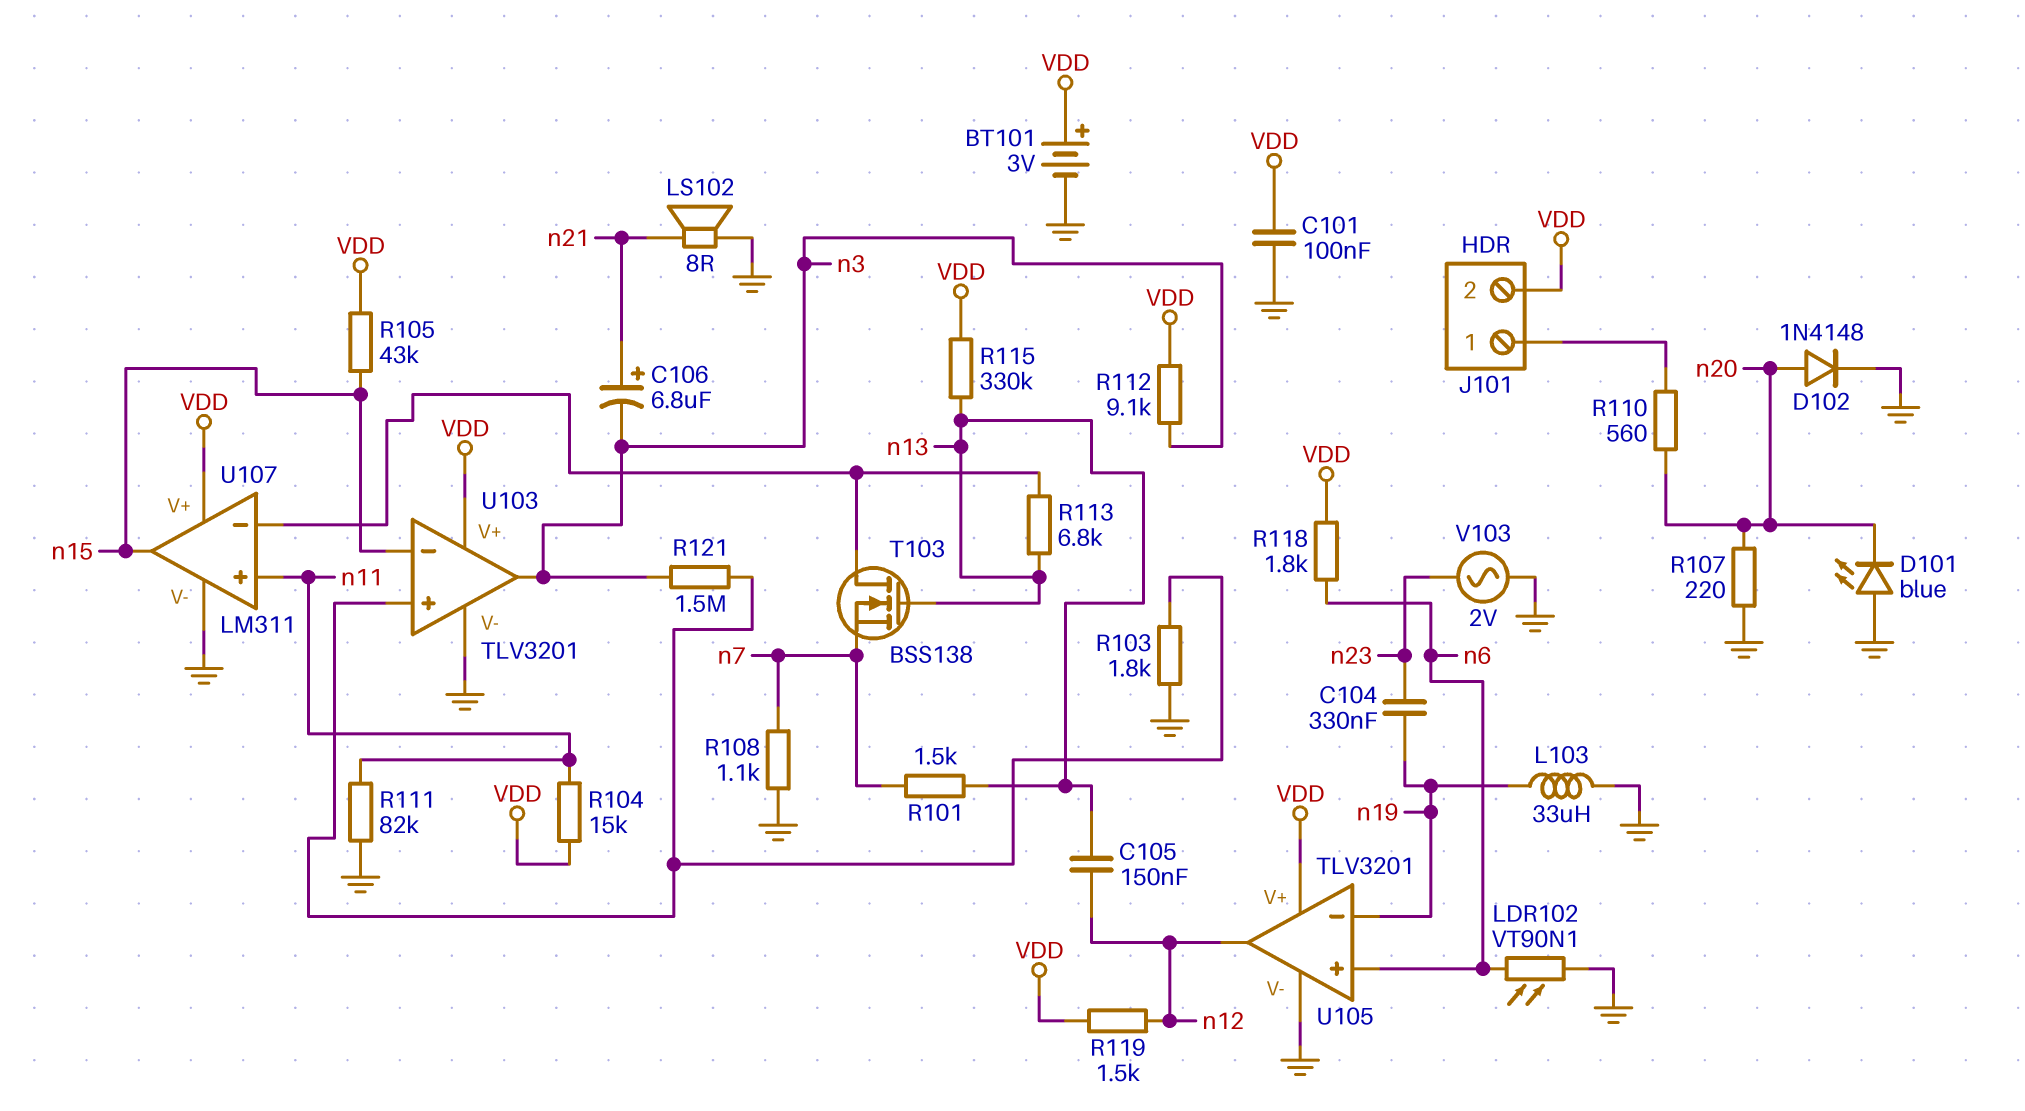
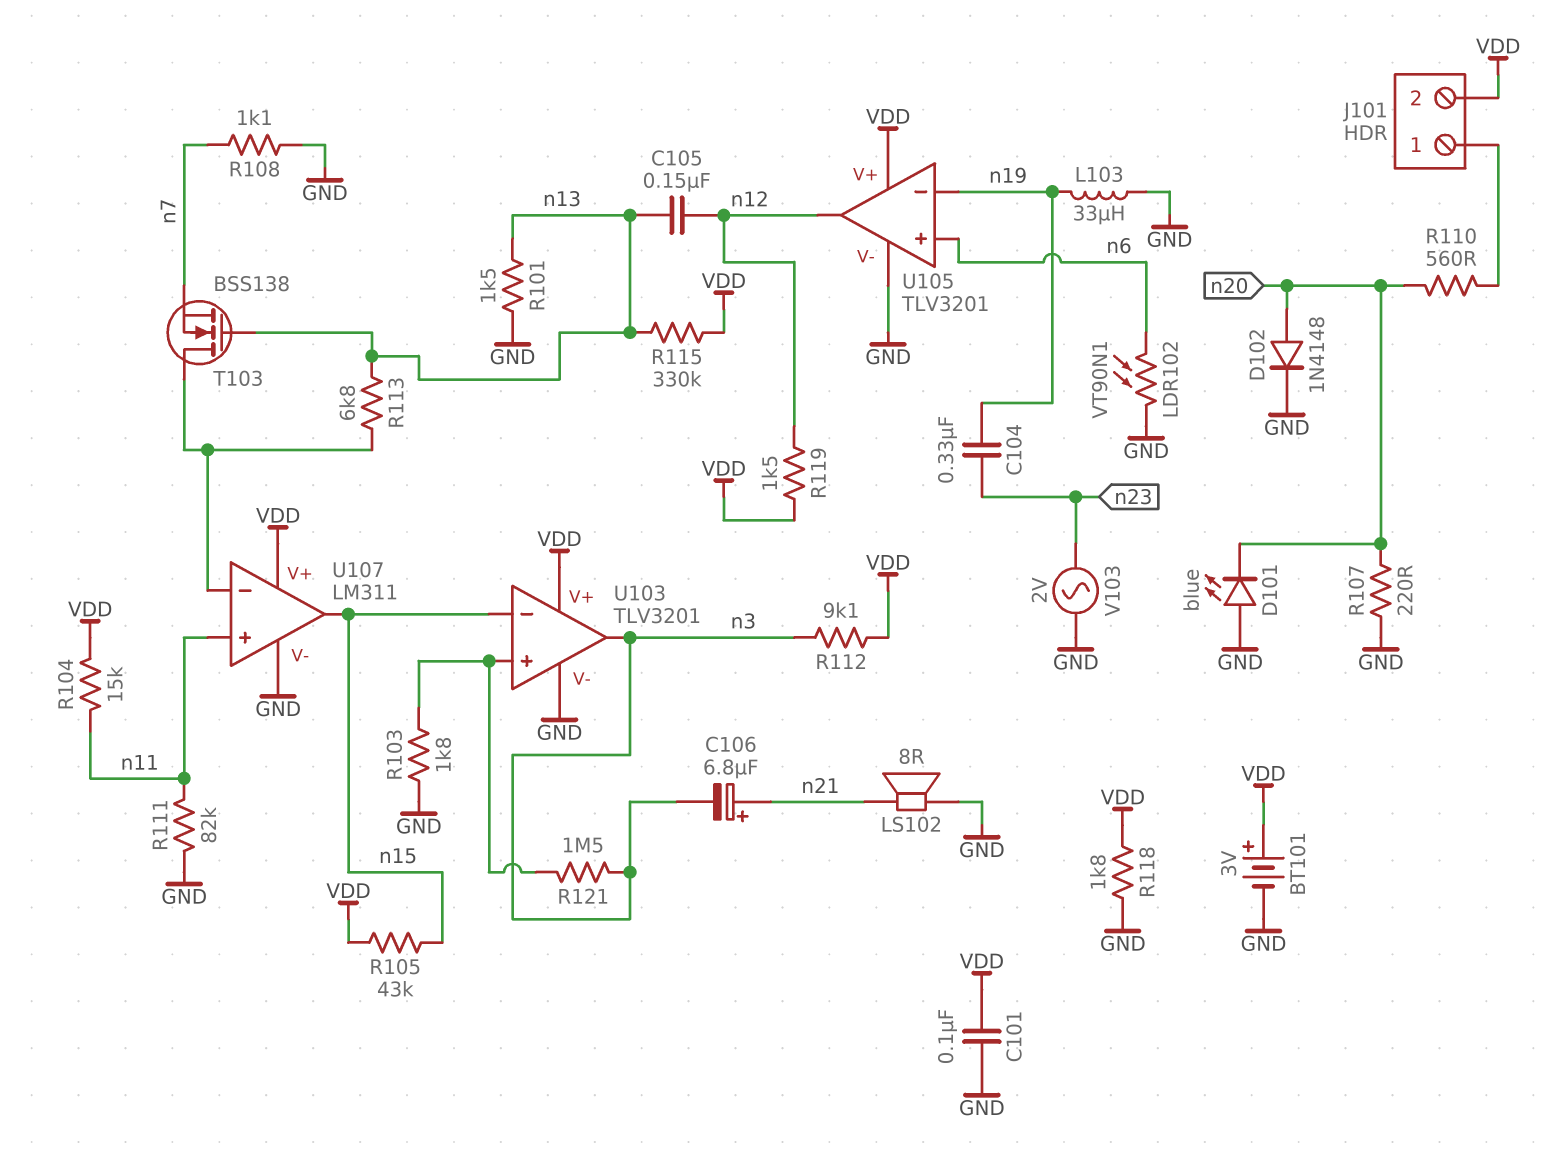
R101: 1.5k (n7, n13) -> 1.5k (GND, n13)
R118: 1.8k (VDD, n6) -> 1.8k (GND, VDD)

